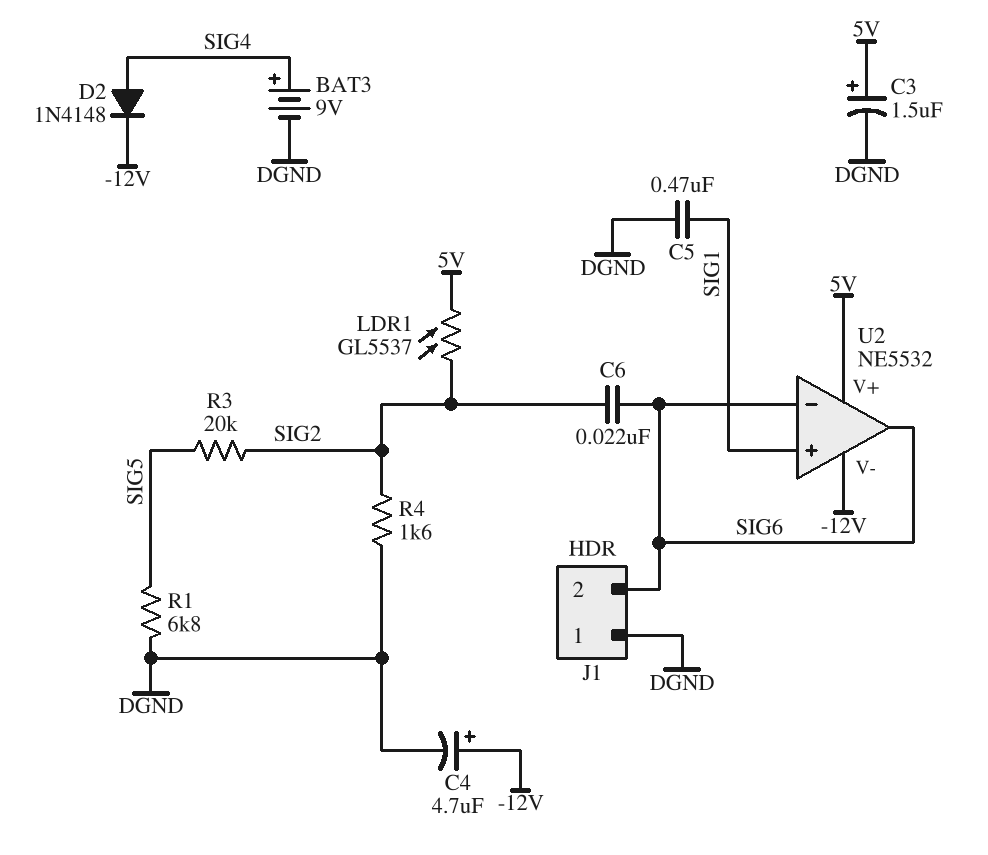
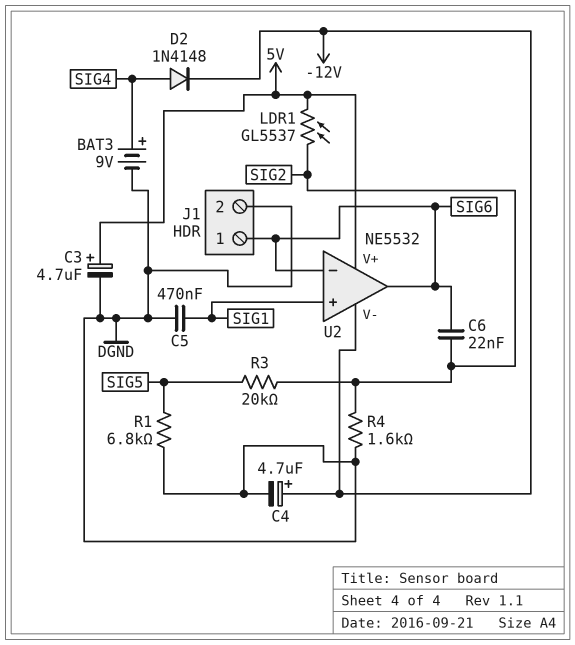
C3: 1.5uF (plus 5V, minus DGND) -> 4.7uF (plus 5V, minus DGND)
J1 pin 1: DGND -> SIG6
J1 pin 2: SIG6 -> DGND

